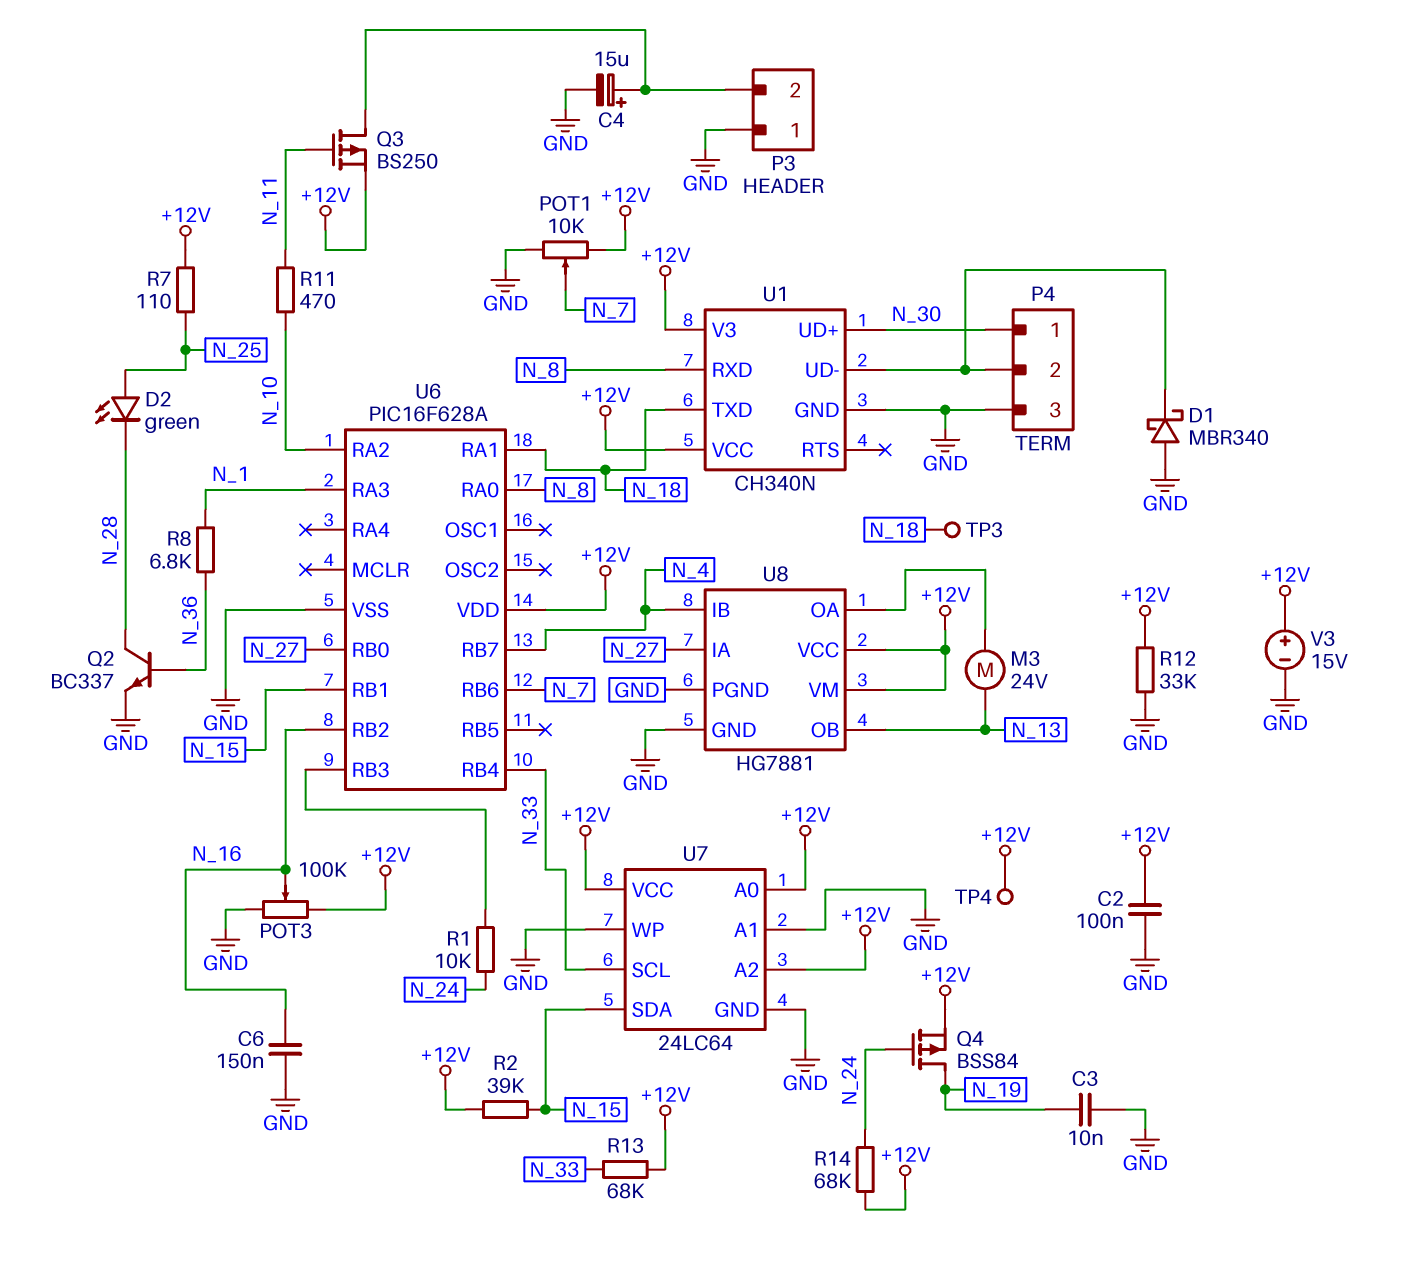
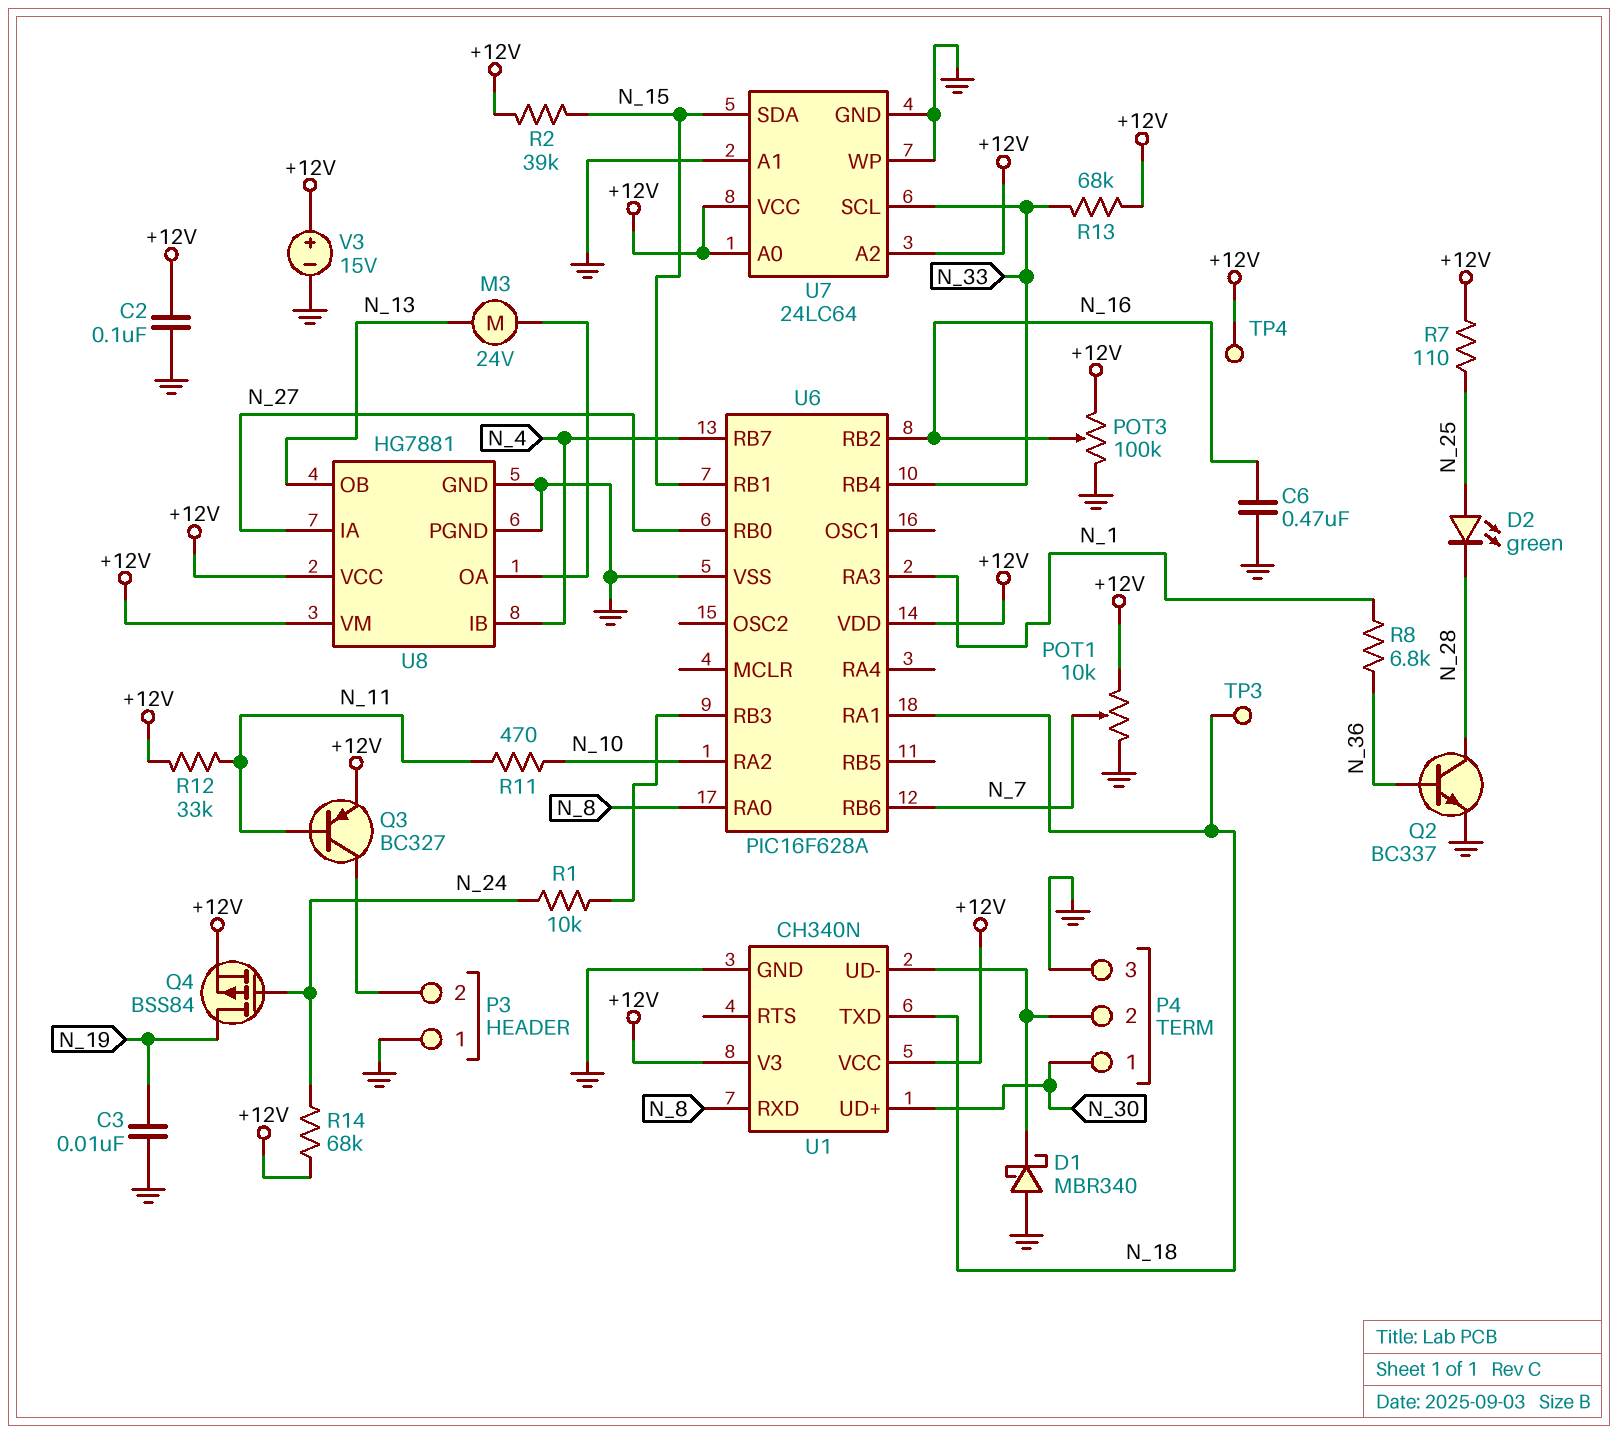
C4: 15uF (plus P3/2, minus GND) -> none
C6: 150nF (GND, N_16) -> 470nF (GND, N_16)
Q3: PMOS BS250 (G N_11, D P3/2, S +12V) -> PNP BC327 (B N_11, C P3/2, E +12V)
R12: 33k (+12V, GND) -> 33k (+12V, N_11)

